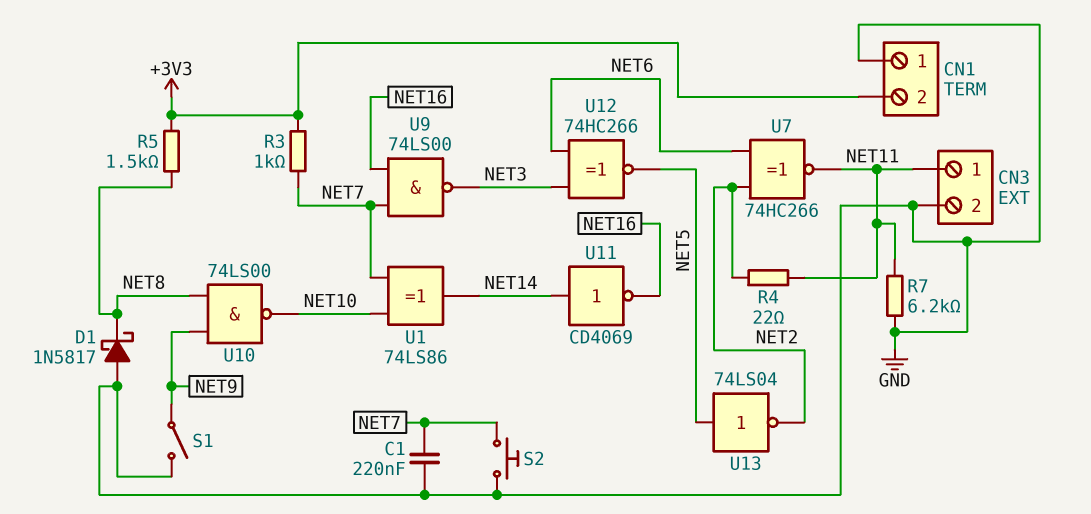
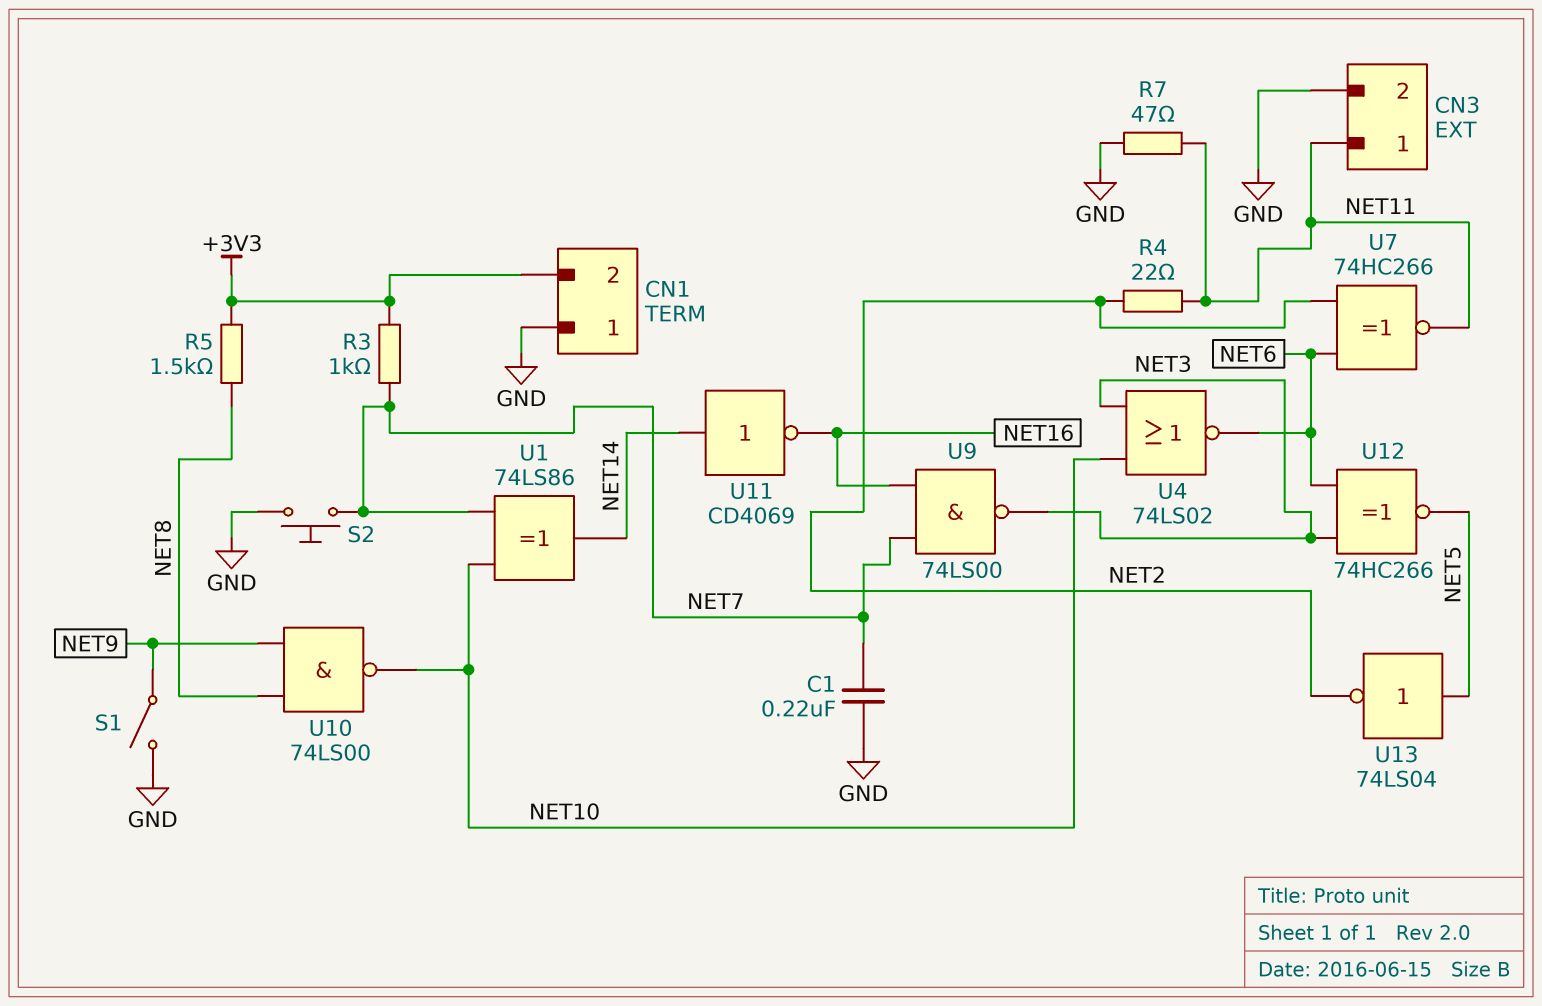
D1: schottky 1N5817 (A GND, K NET8) -> none
R7: 6.2k (GND, NET11) -> 47 (GND, NET11)
U4: none -> NOR 74LS02 (in NET3, in NET10, out NET6)

